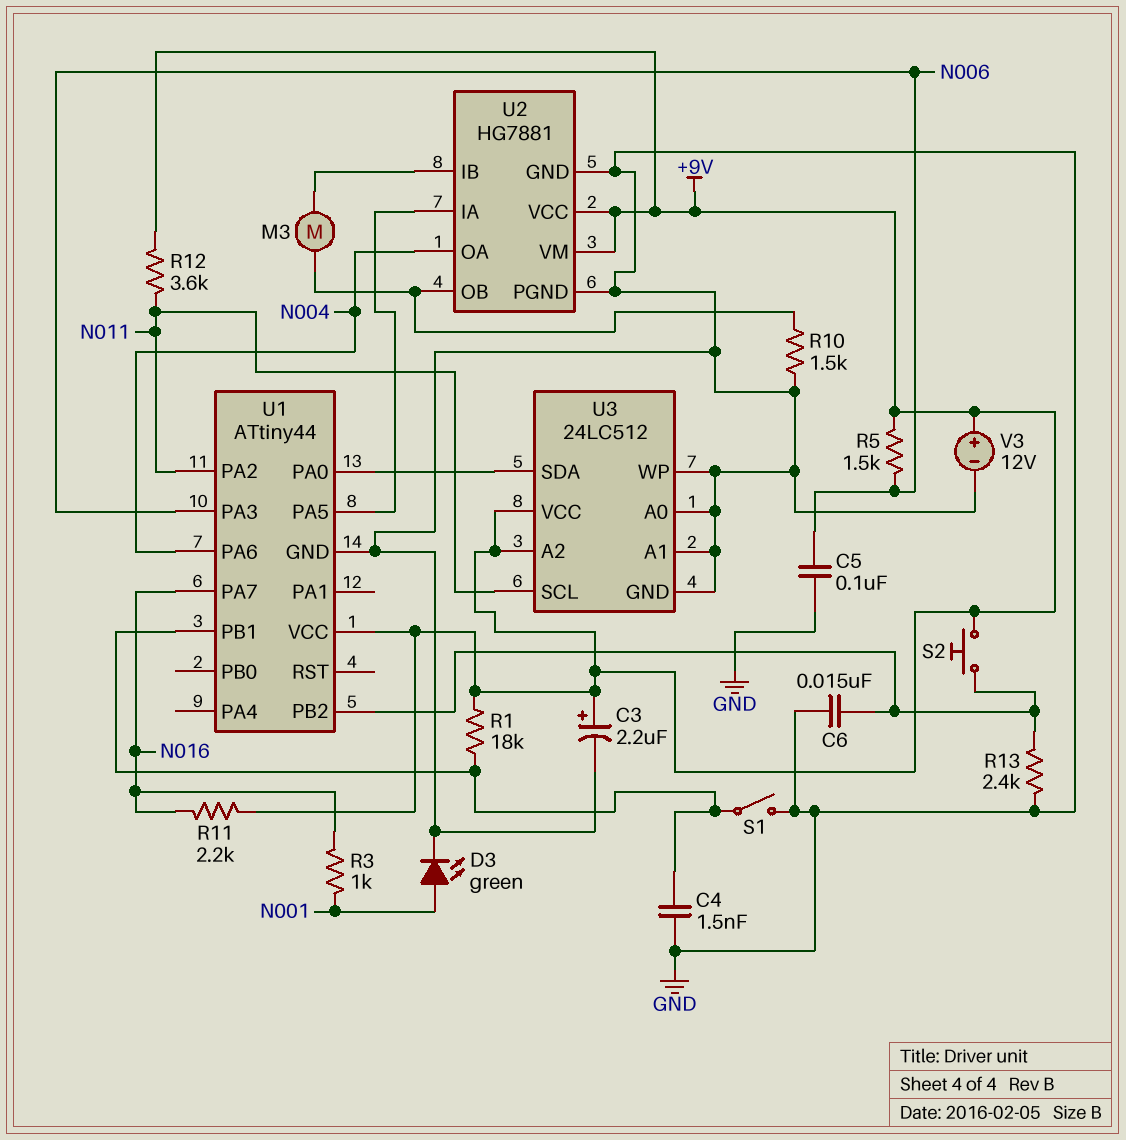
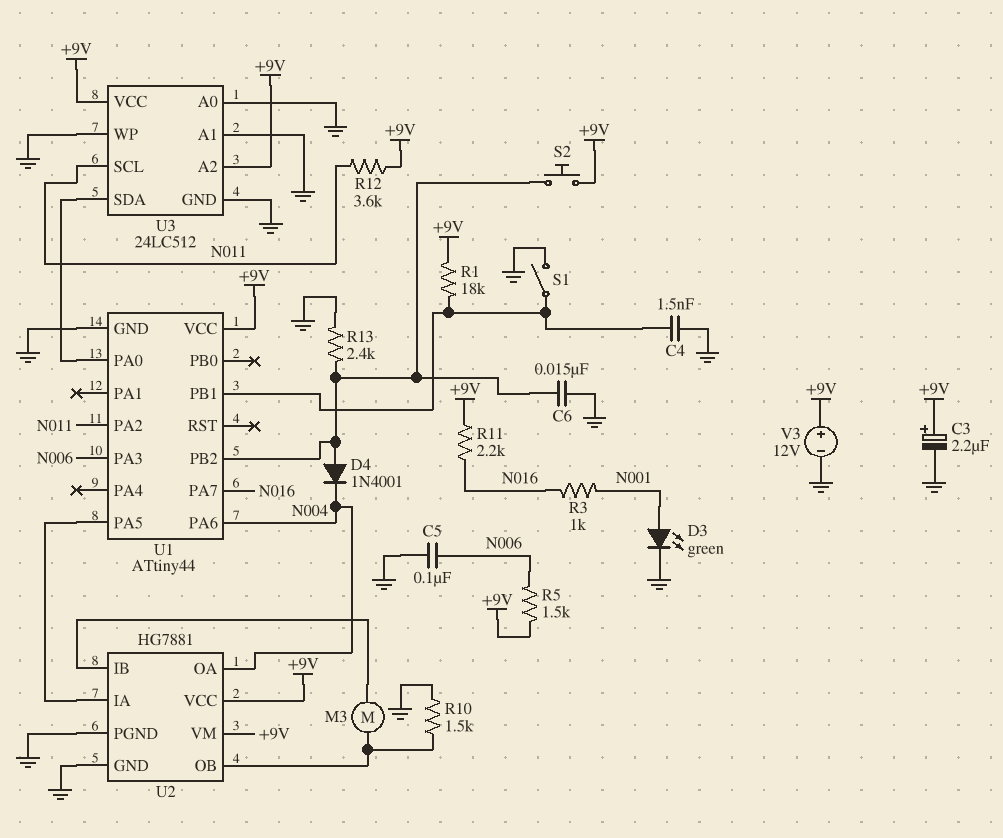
D4: none -> diode 1N4001 (A U1/PB2, K N004)

